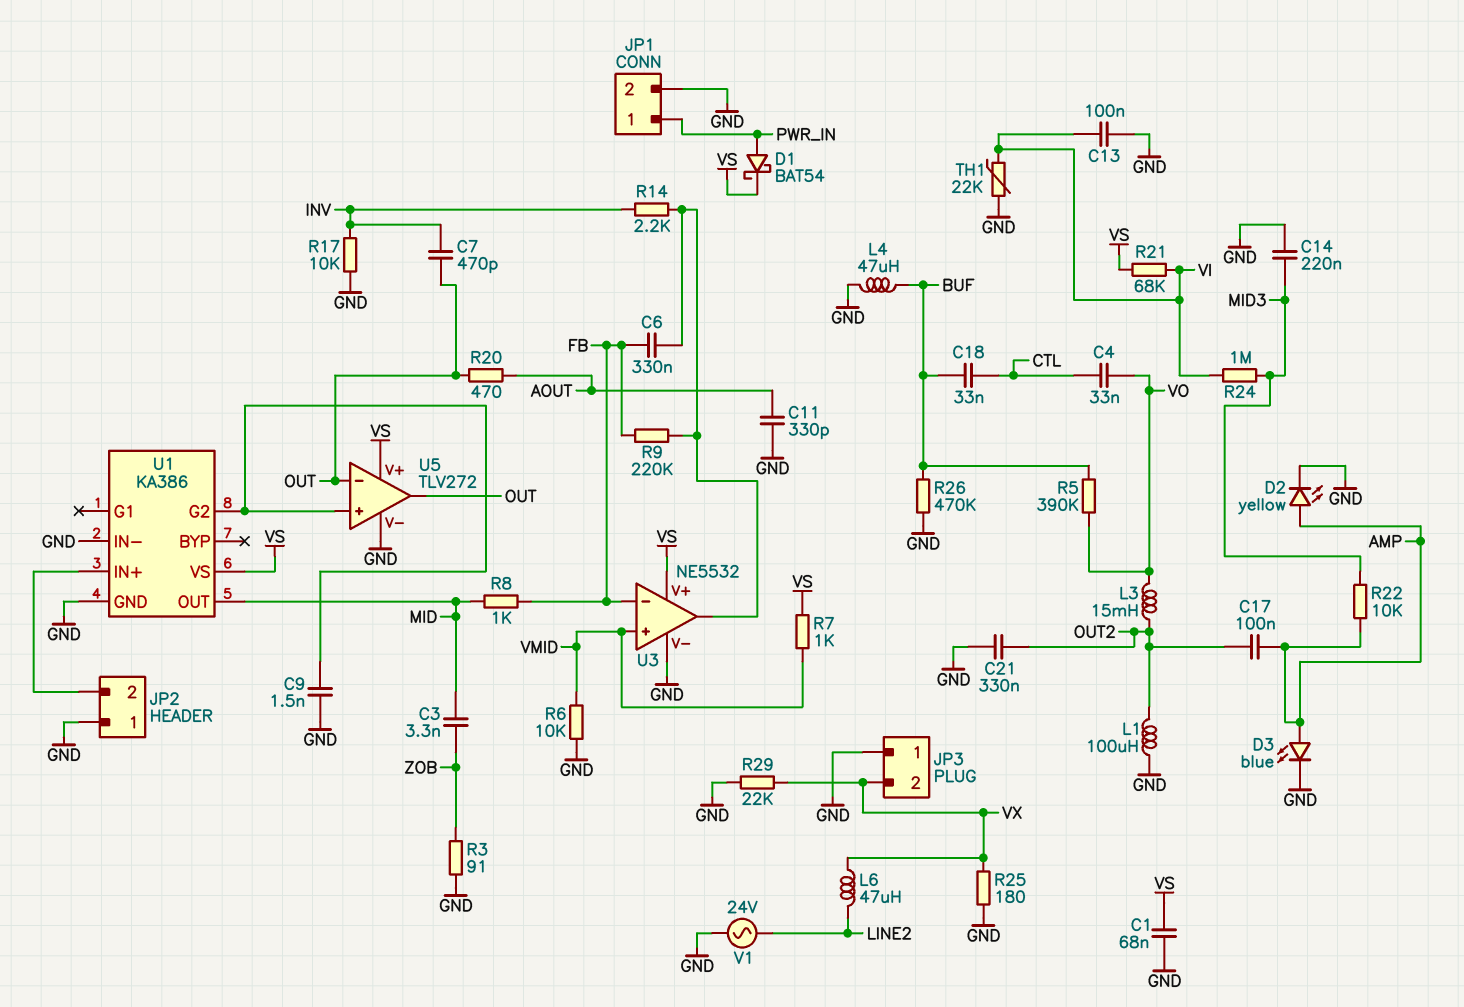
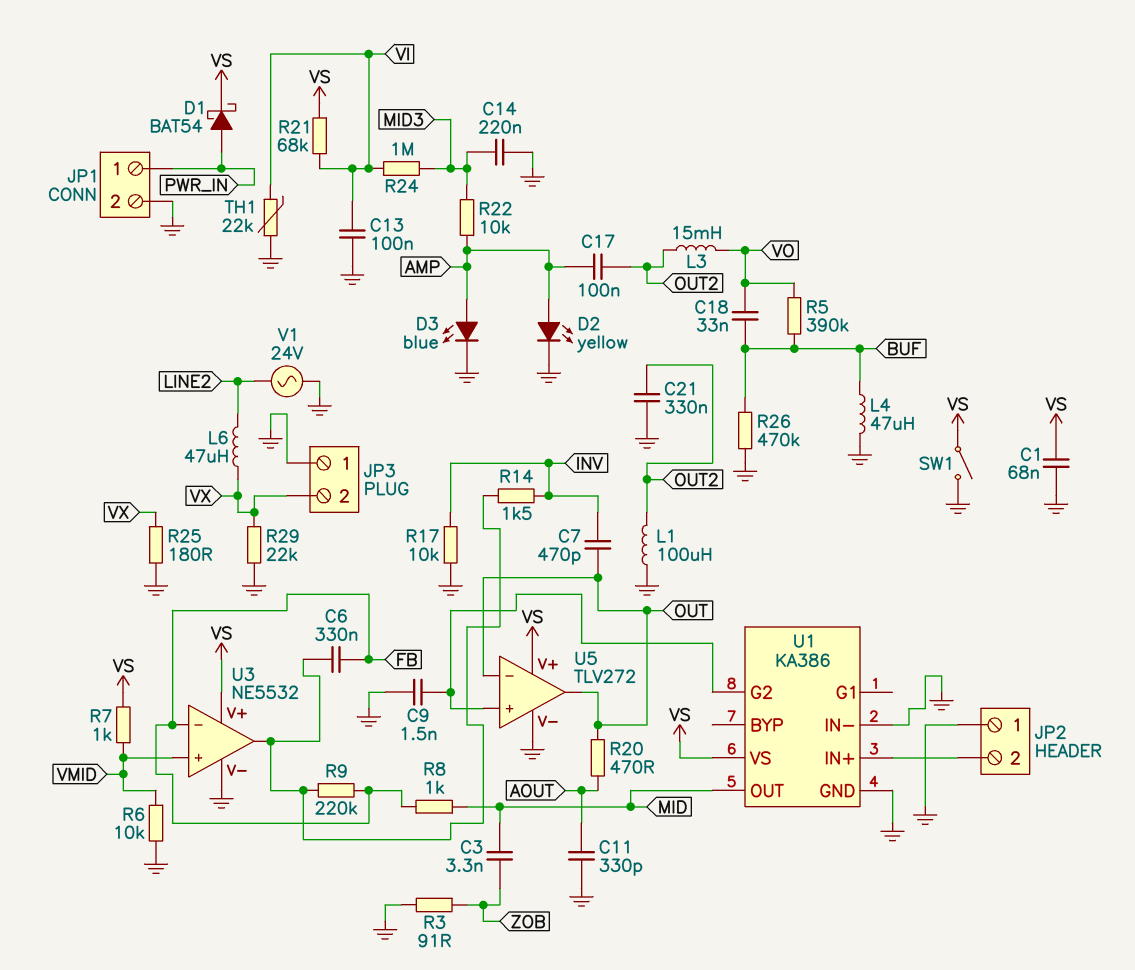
C4: 33nF (CTL, VO) -> none
C18: 33nF (BUF, CTL) -> 33nF (BUF, VO)
R14: 2.2k (INV, U3/out) -> 1.5k (INV, U3/out)
SW1: none -> switch (GND, VS)

